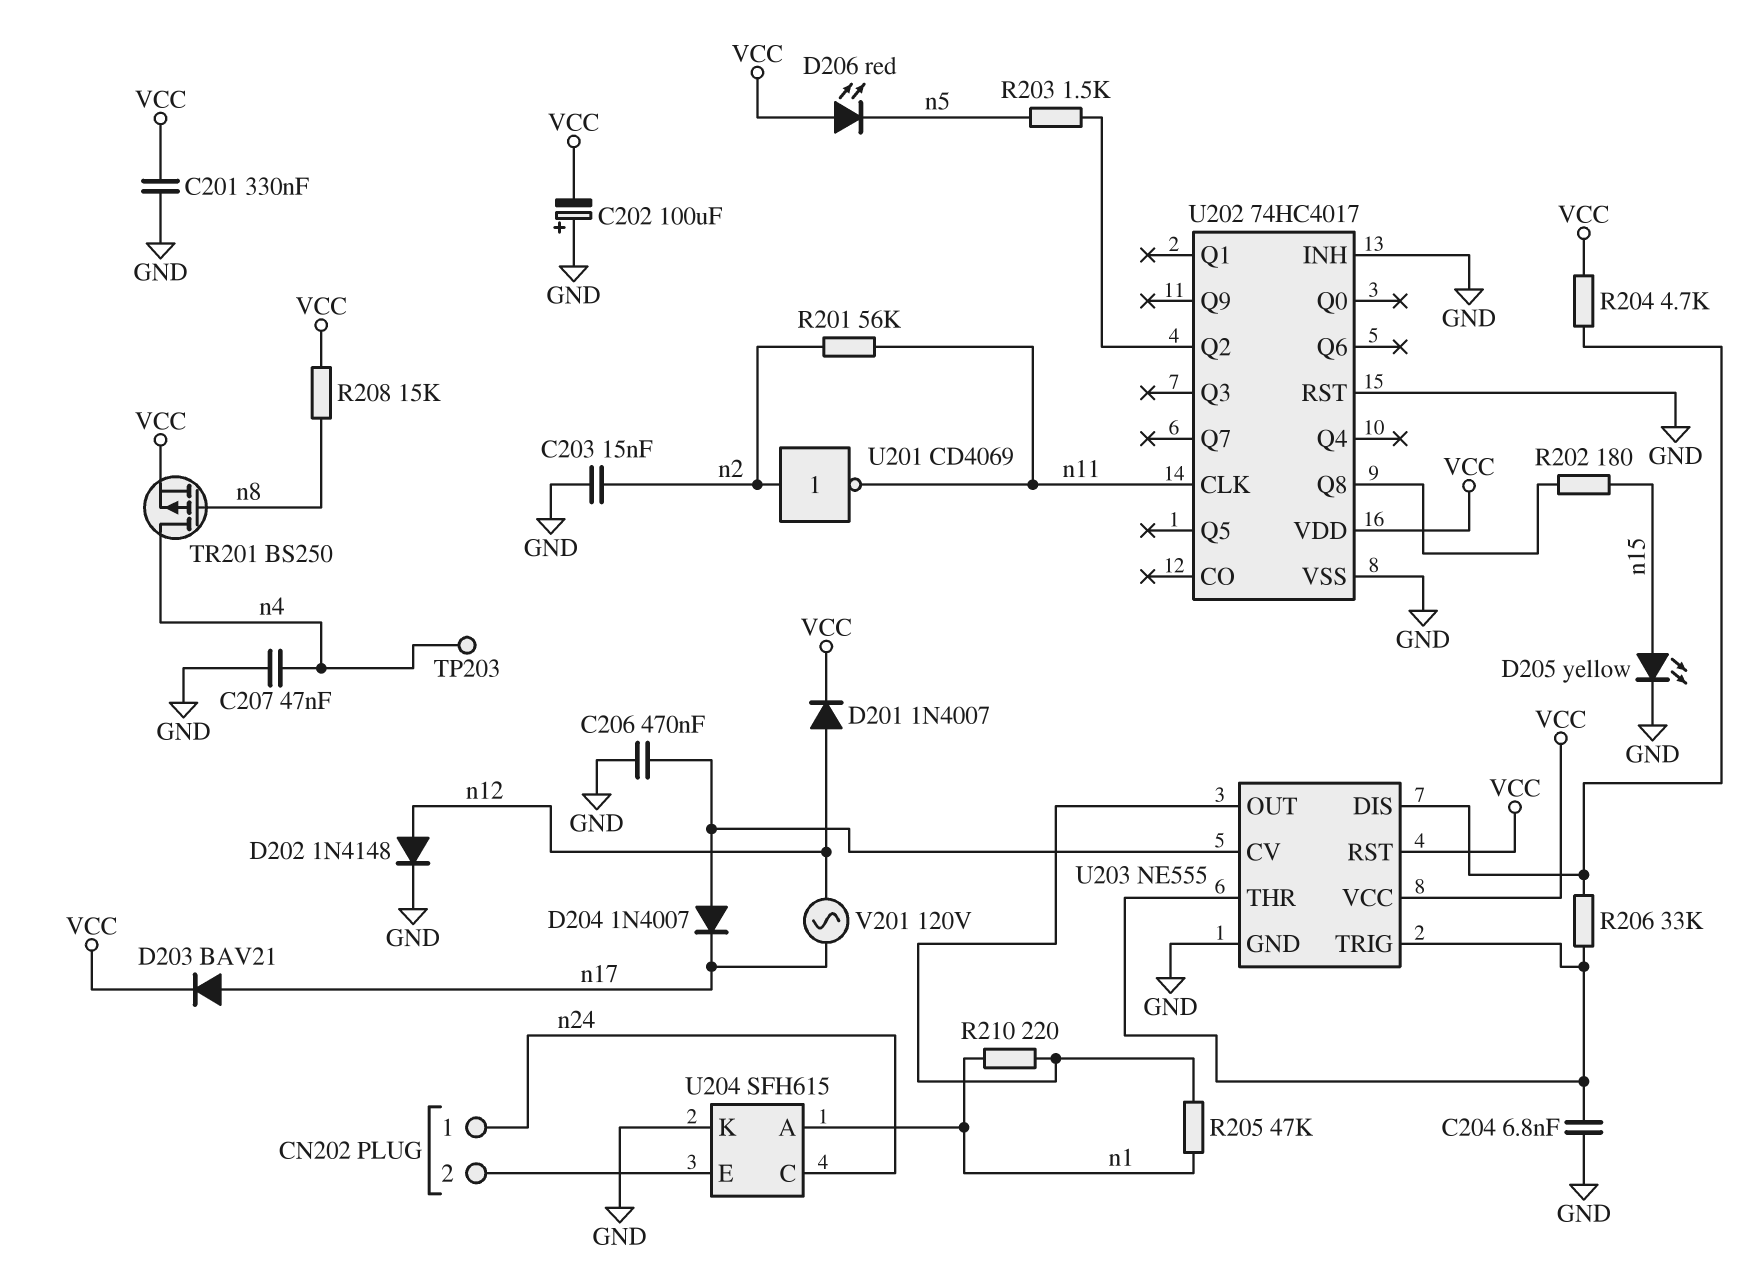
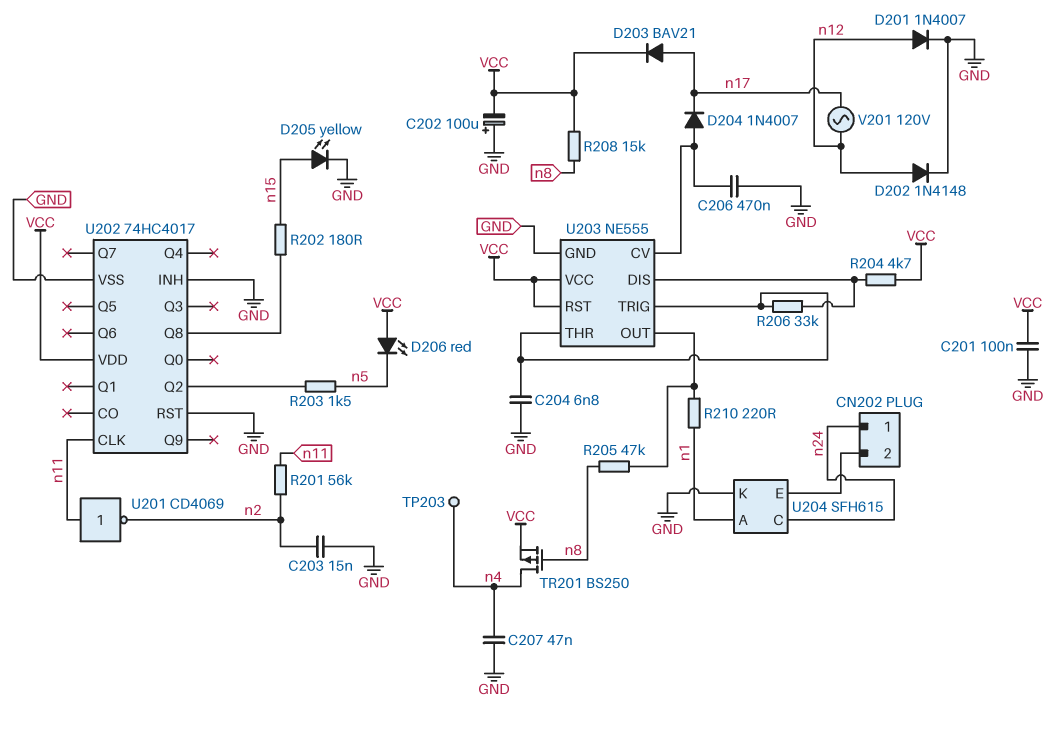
C201: 330nF (GND, VCC) -> 100nF (GND, VCC)
D201: diode 1N4007 (A n12, K VCC) -> diode 1N4007 (A n12, K GND)
R205: 47k (U203/OUT, n1) -> 47k (U203/OUT, n8)
U201: NOT CD4069 (in n2, out n11) -> NOT CD4069 (in n11, out n2)

